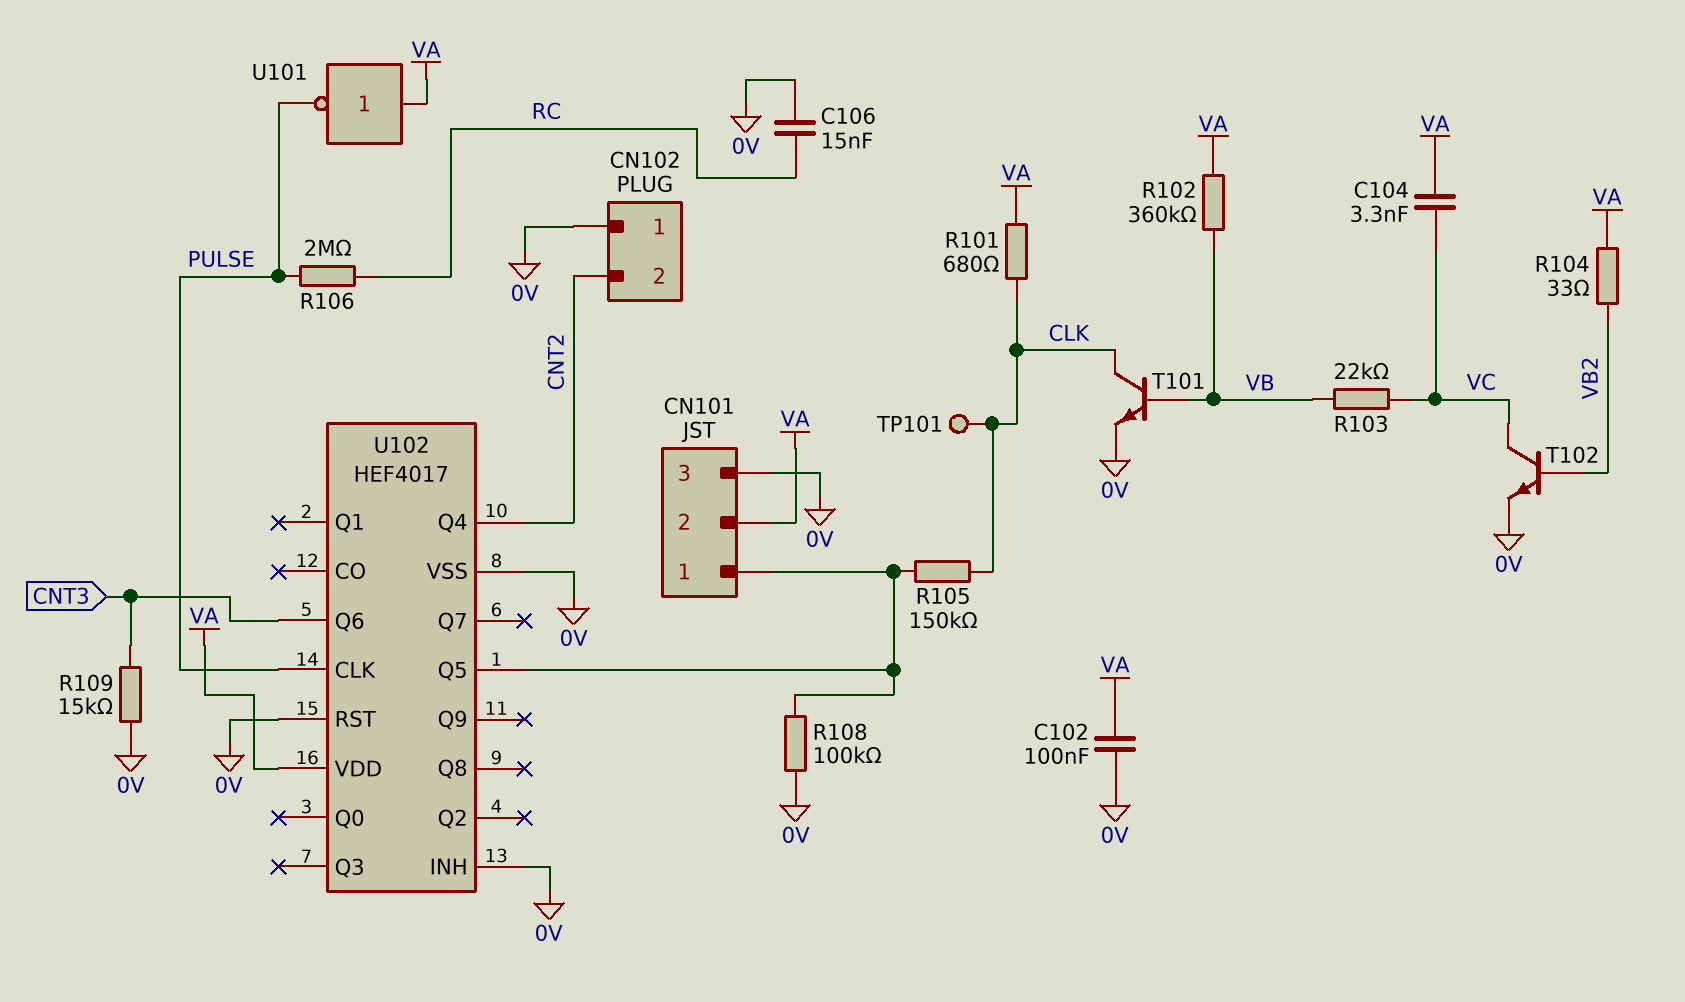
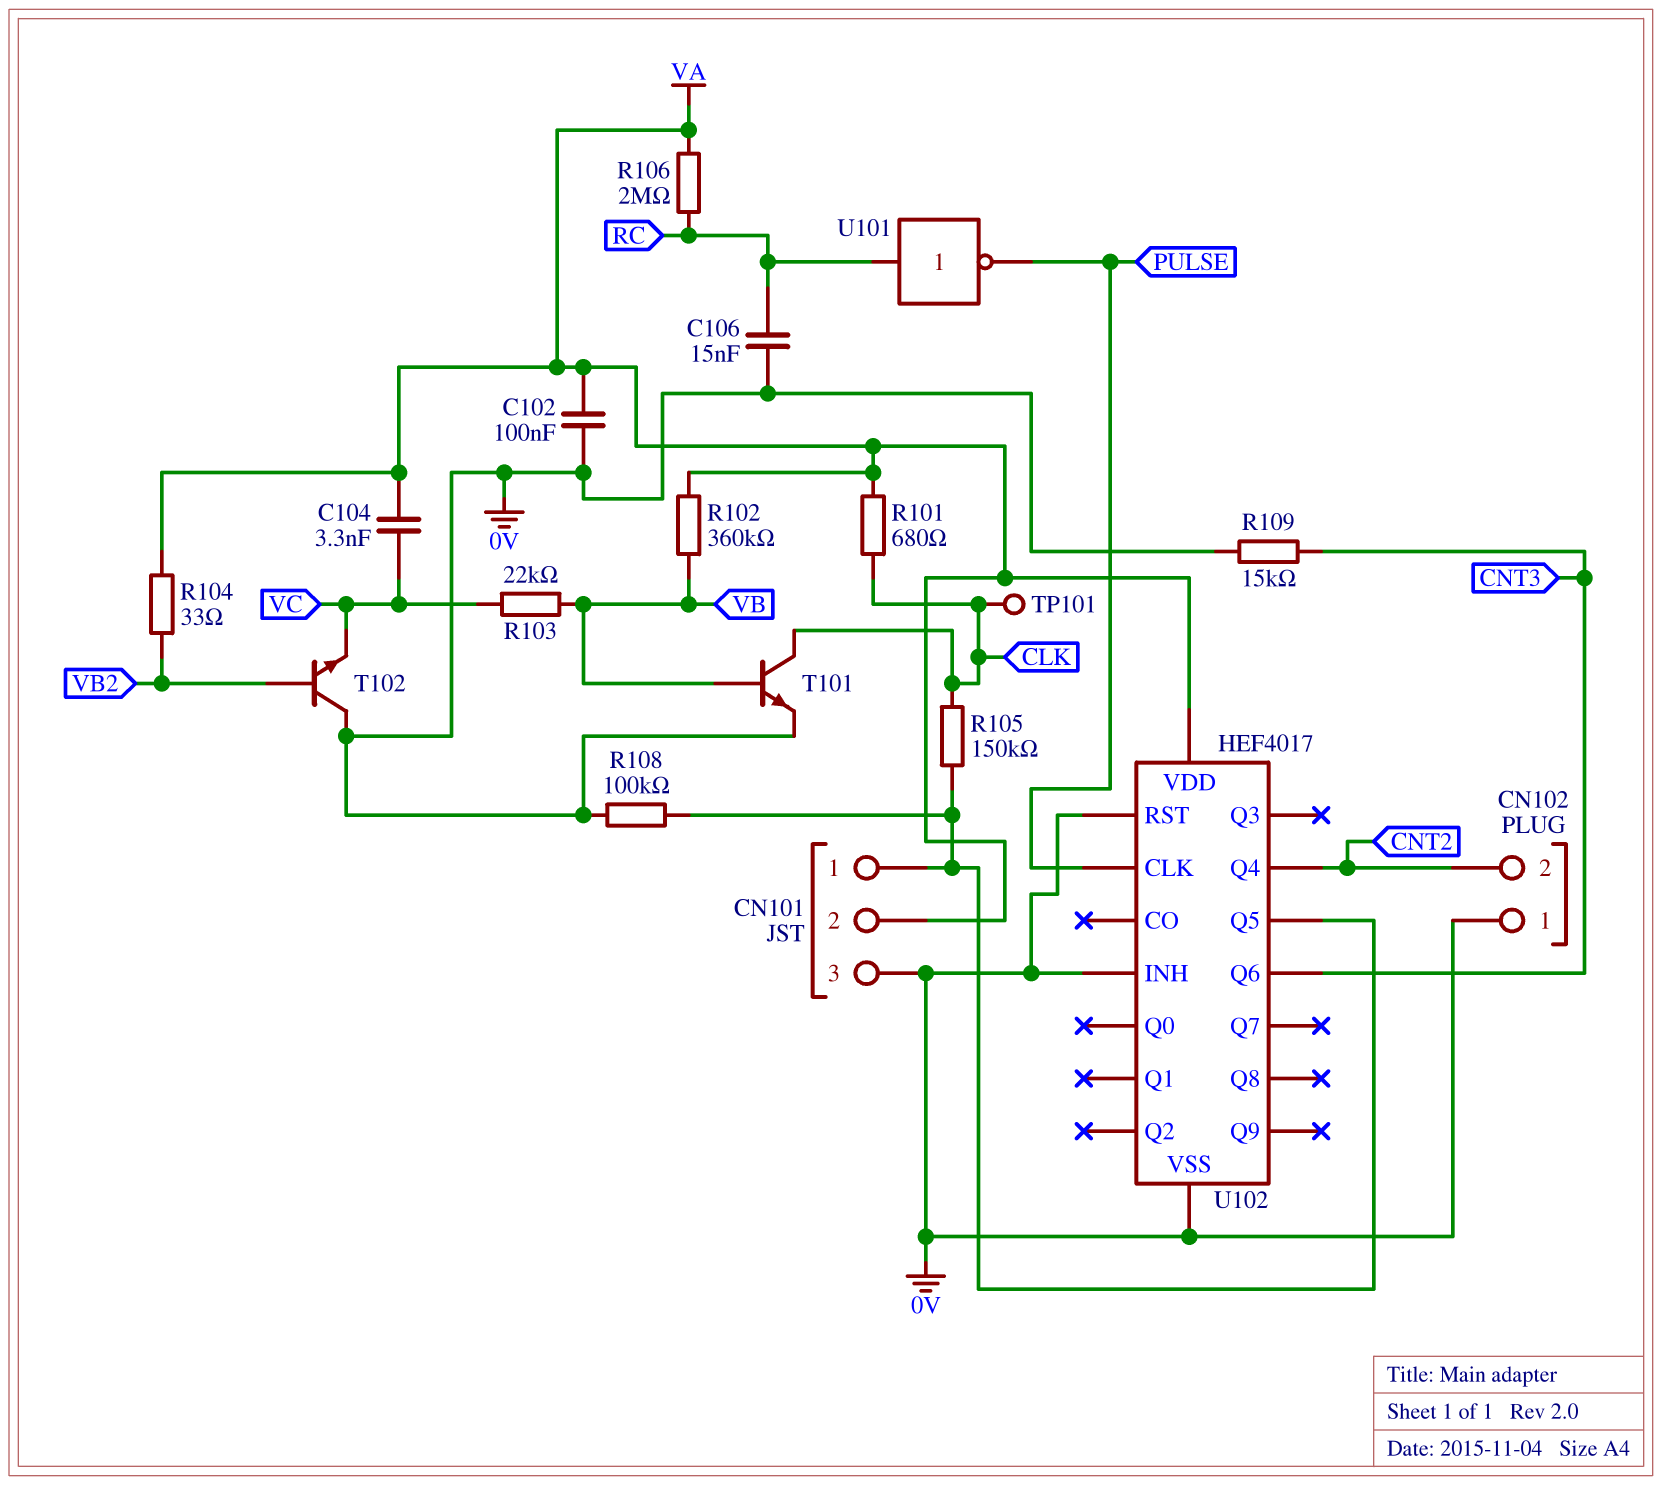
R106: 2M (PULSE, RC) -> 2M (RC, VA)
T102: NPN (B VB2, C VC, E 0V) -> NPN (B VB2, C 0V, E VC)
U101: NOT (in VA, out PULSE) -> NOT (in RC, out PULSE)

